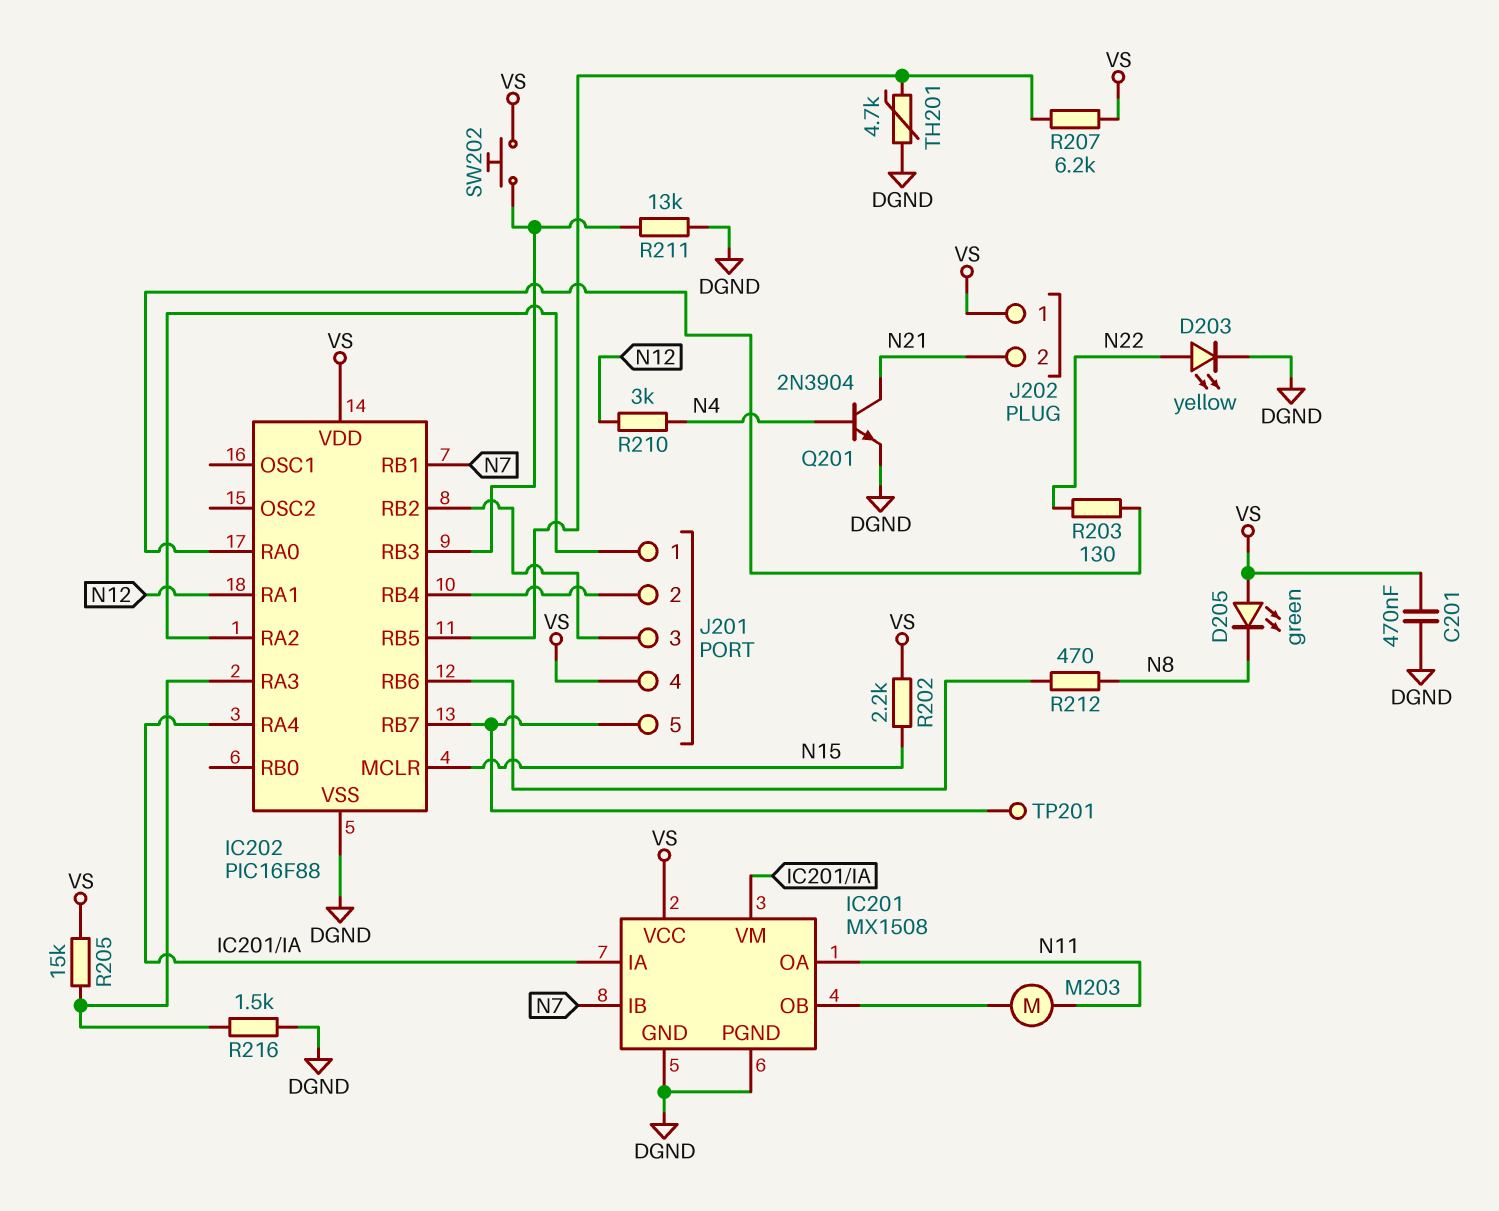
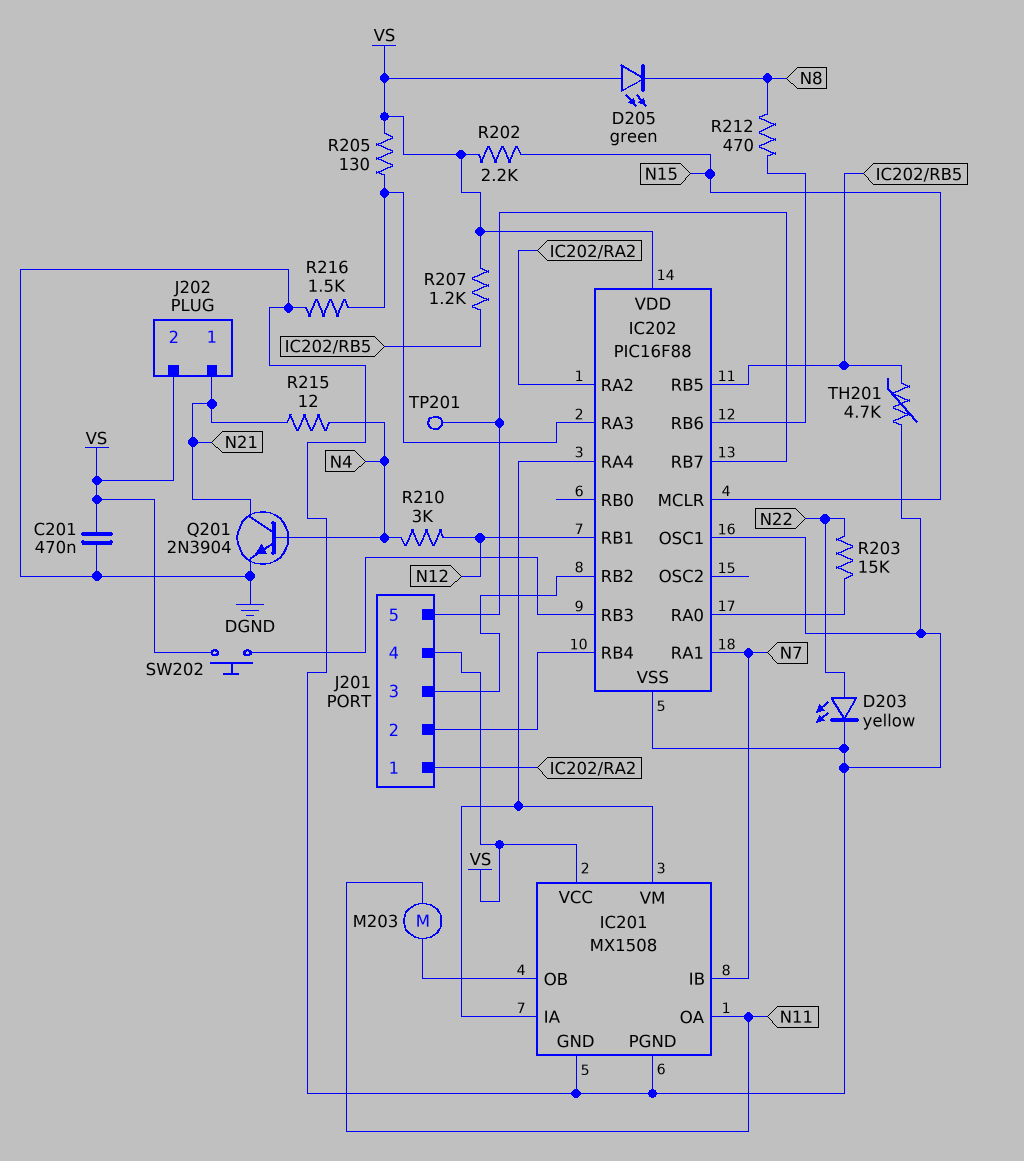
IC202 pin OSC1: none -> DGND
IC202 pin RA1: N12 -> N7
IC202 pin RB1: N7 -> N12
J202 pin 1: VS -> N21
J202 pin 2: N21 -> VS
R203: 130 (IC202/RA0, N22) -> 15k (IC202/RA0, N22)
R205: 15k (IC202/RA3, VS) -> 130 (IC202/RA3, VS)
R207: 6.2k (IC202/RB5, VS) -> 1.2k (IC202/RB5, VS)
R211: 13k (DGND, IC202/RB3) -> none
R215: none -> 12 (N4, N21)

